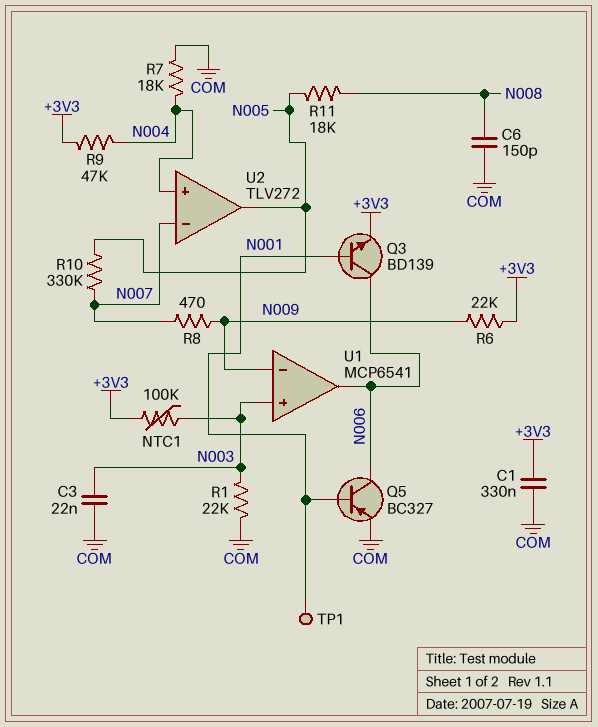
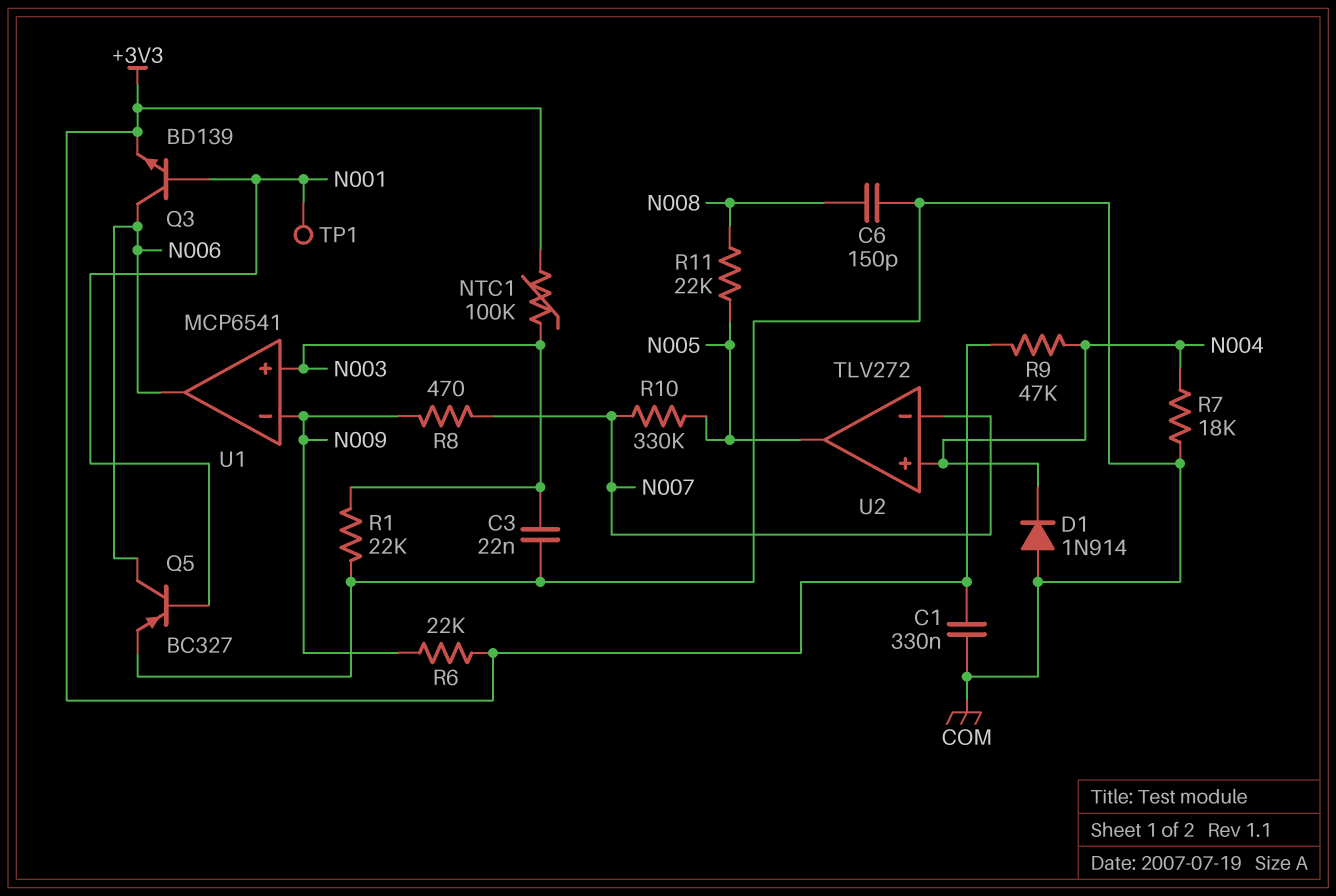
D1: none -> diode 1N914 (A COM, K N004)
R11: 18k (N005, N008) -> 22k (N005, N008)

